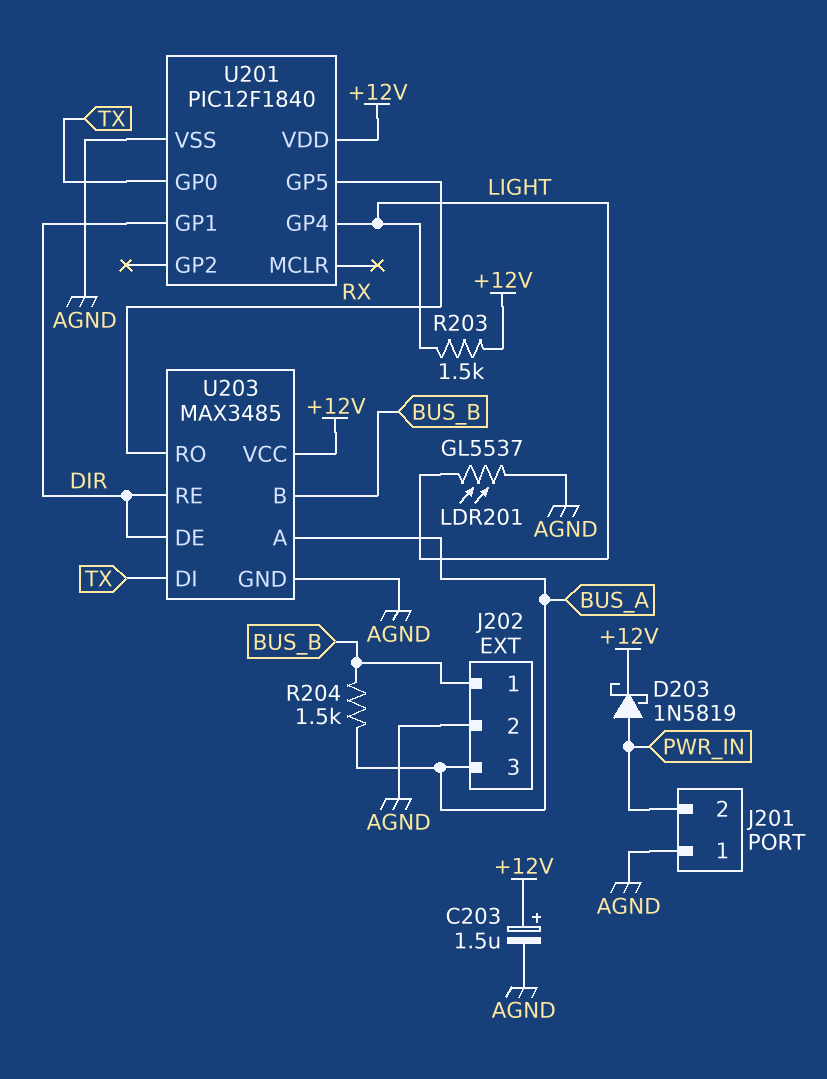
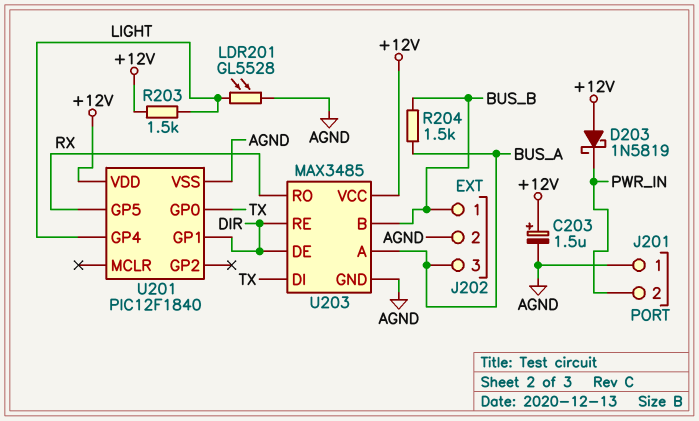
D203: schottky 1N5819 (A PWR_IN, K +12V) -> schottky 1N5819 (A +12V, K PWR_IN)
LDR201: GL5537 (AGND, LIGHT) -> GL5528 (AGND, LIGHT)

